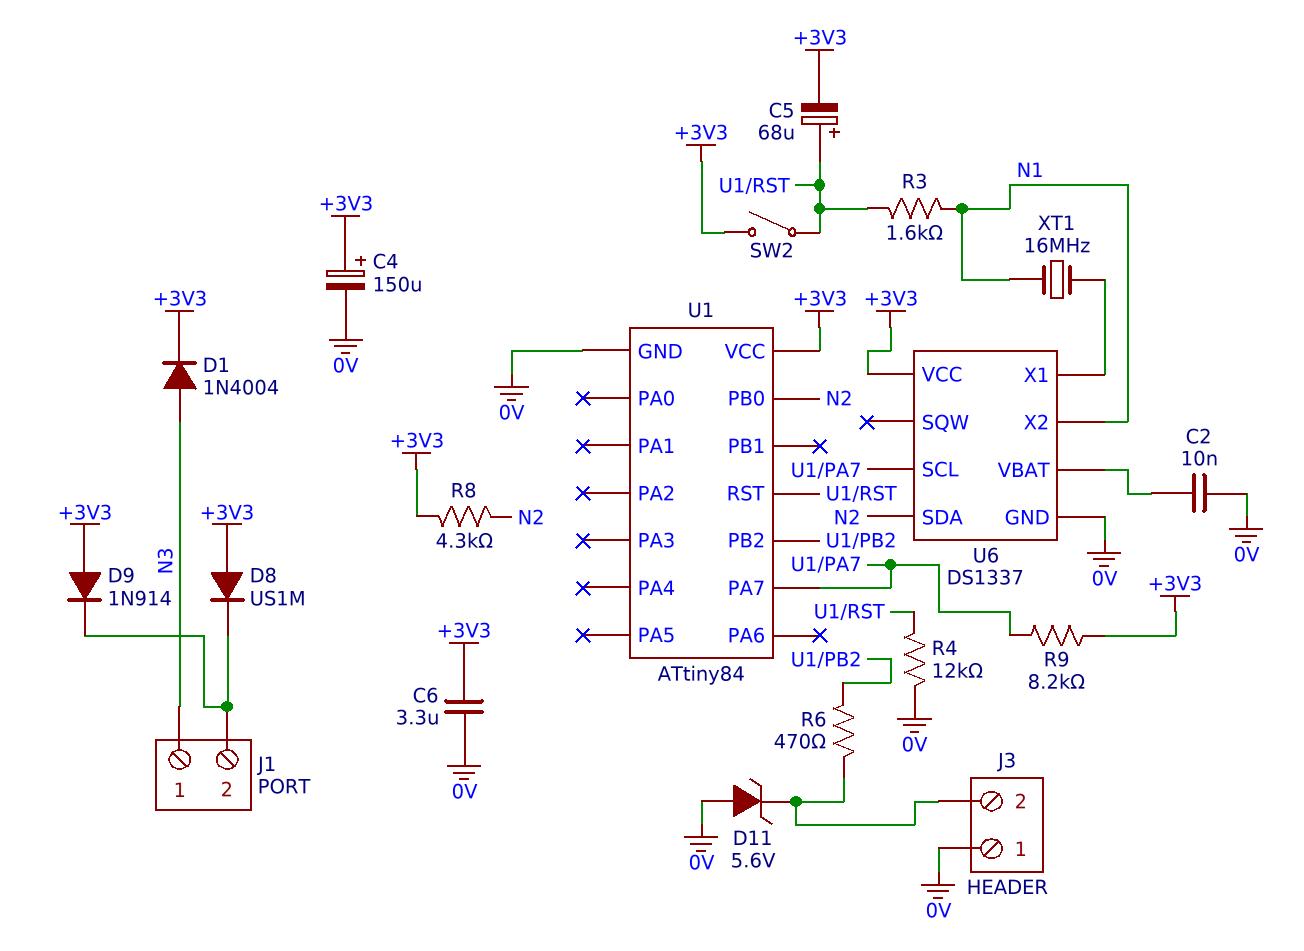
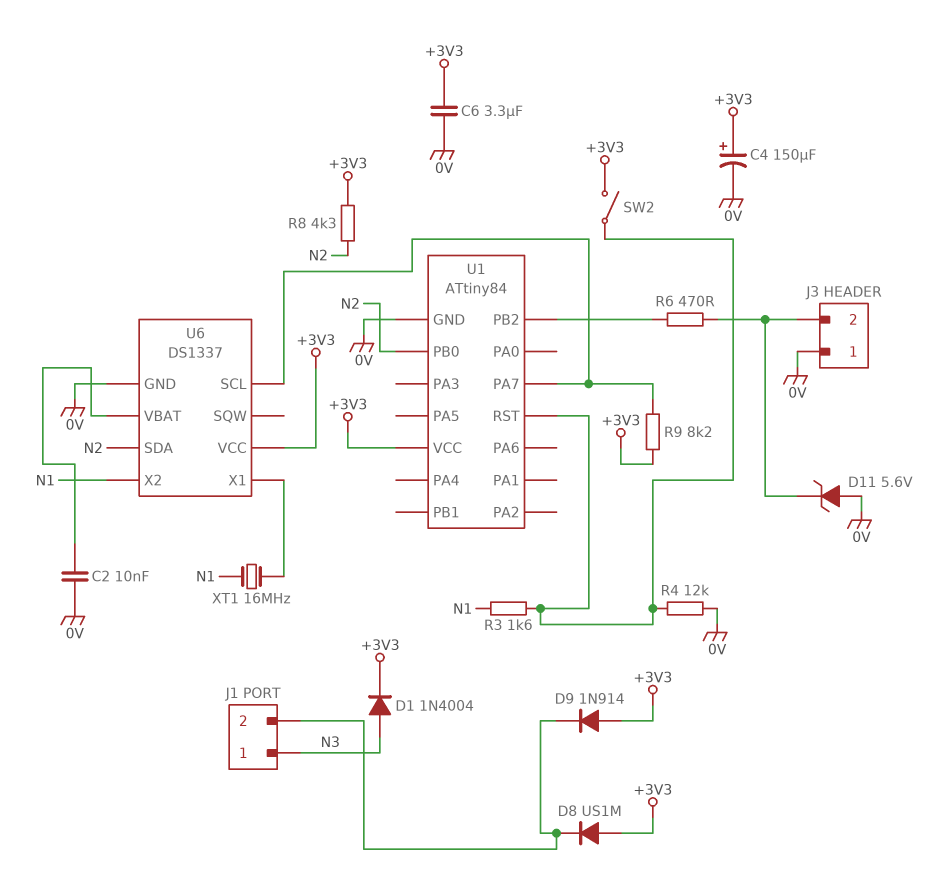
C5: 68uF (plus U1/RST, minus +3V3) -> none

